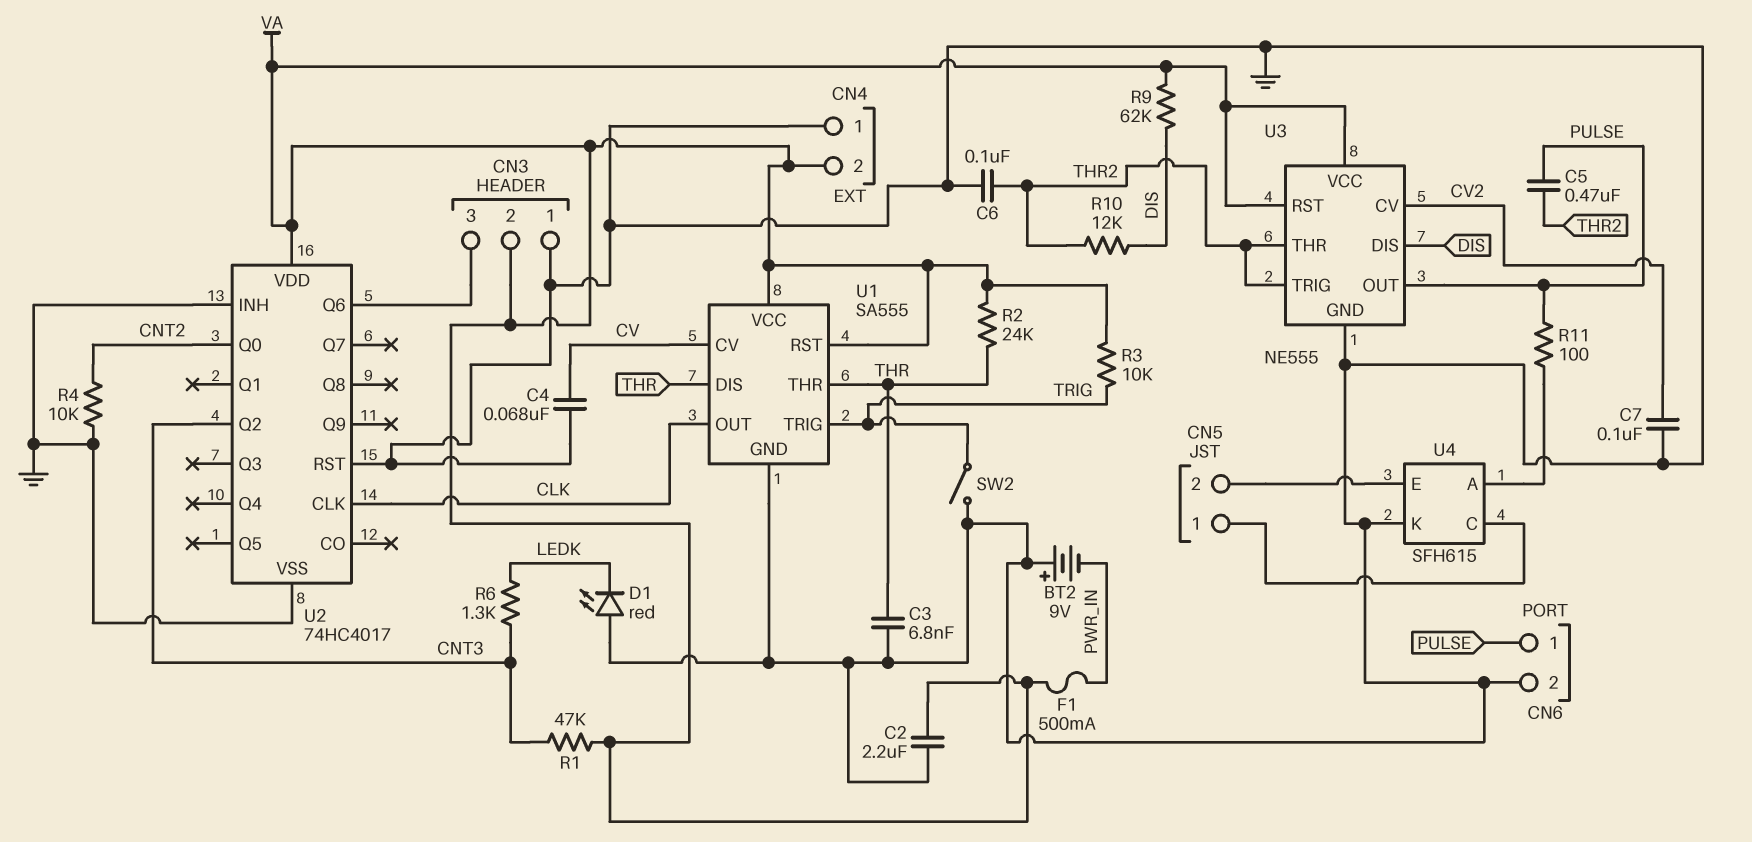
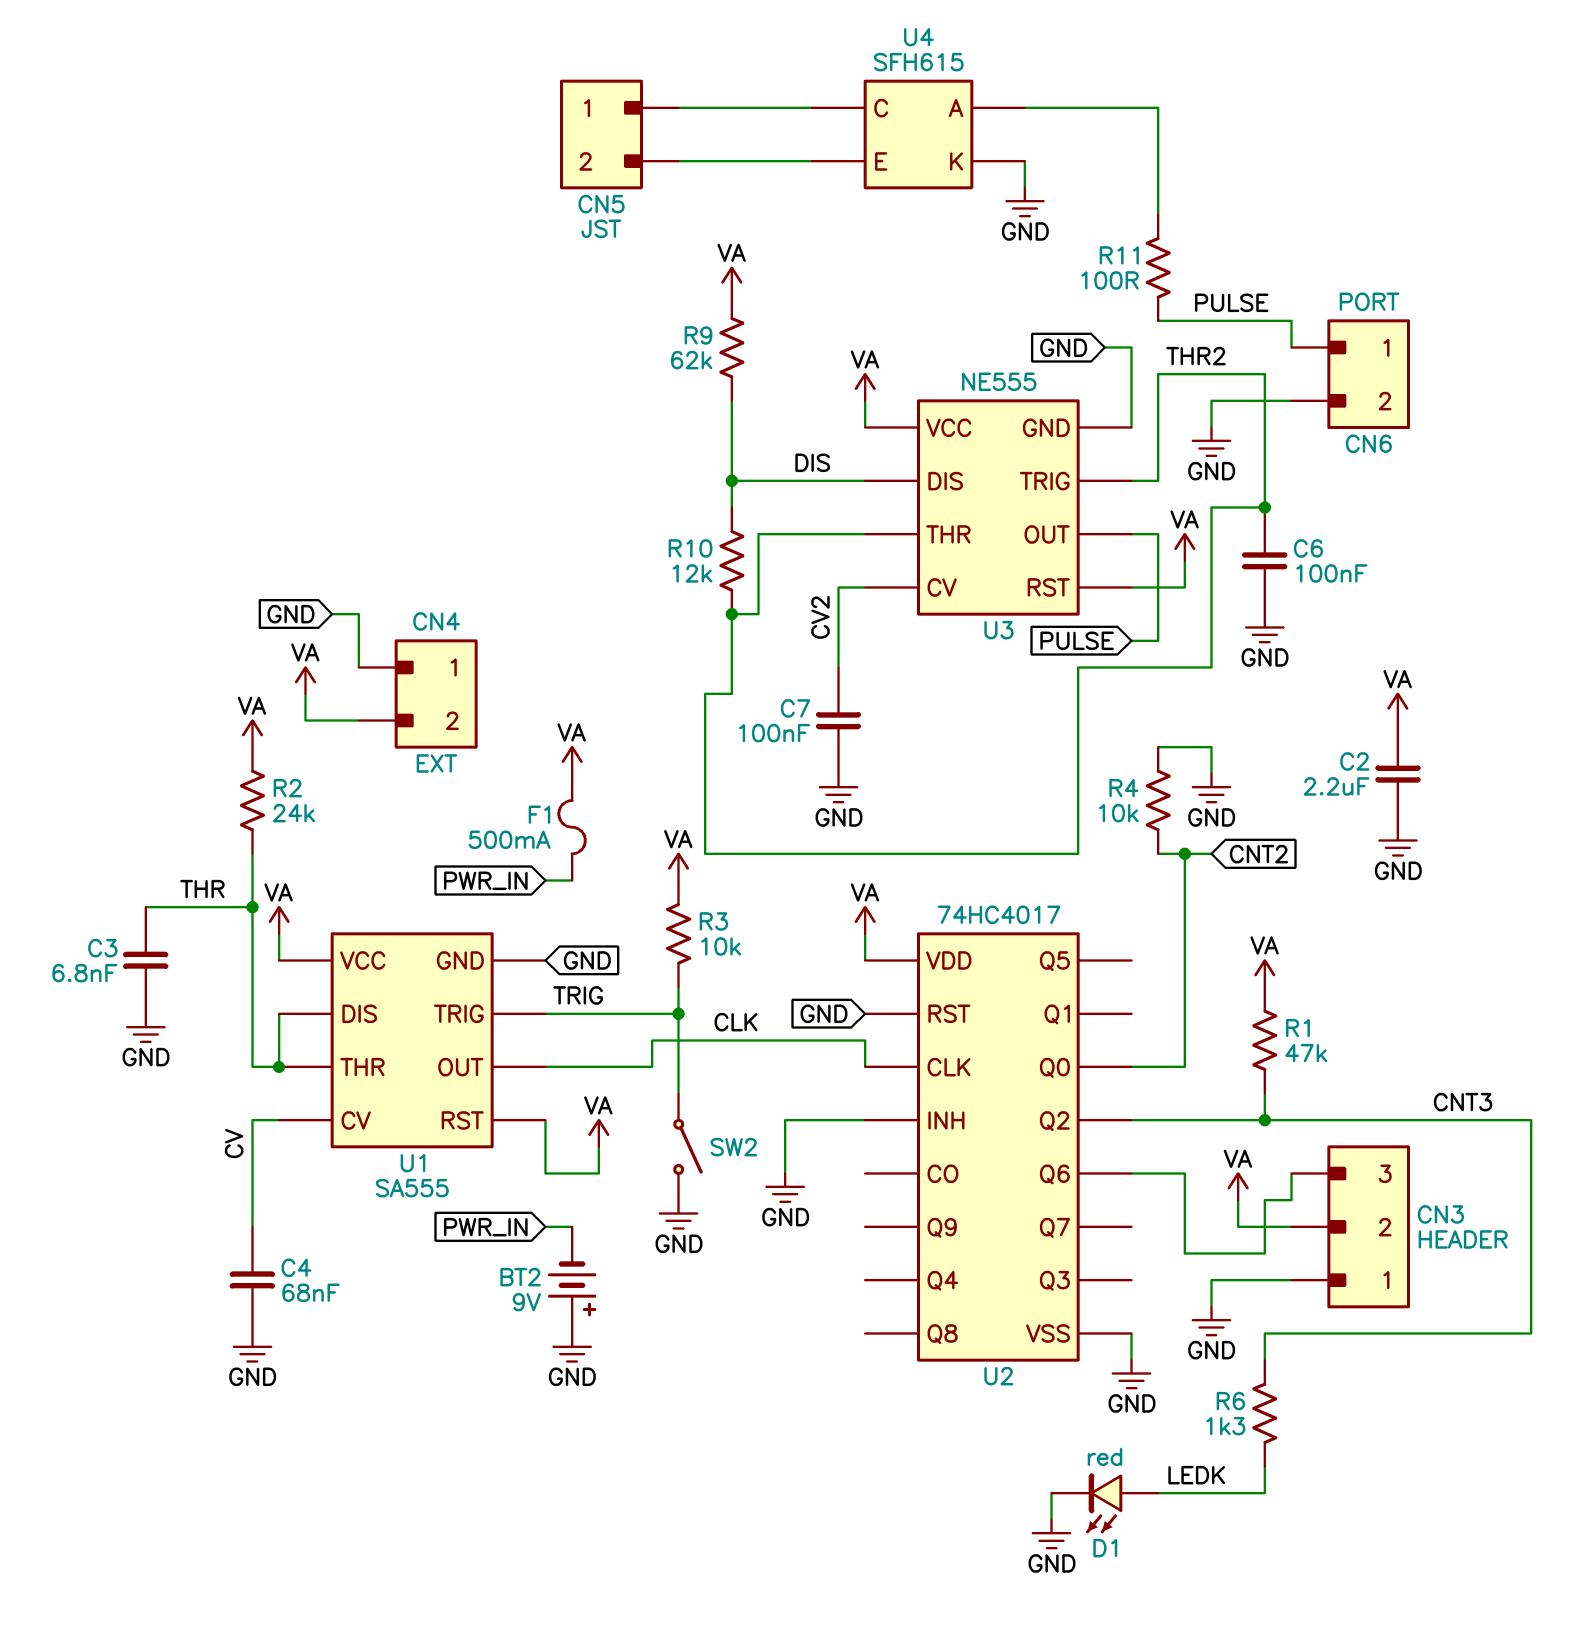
C5: 470nF (PULSE, THR2) -> none
D1: LED red (A GND, K LEDK) -> LED red (A LEDK, K GND)

